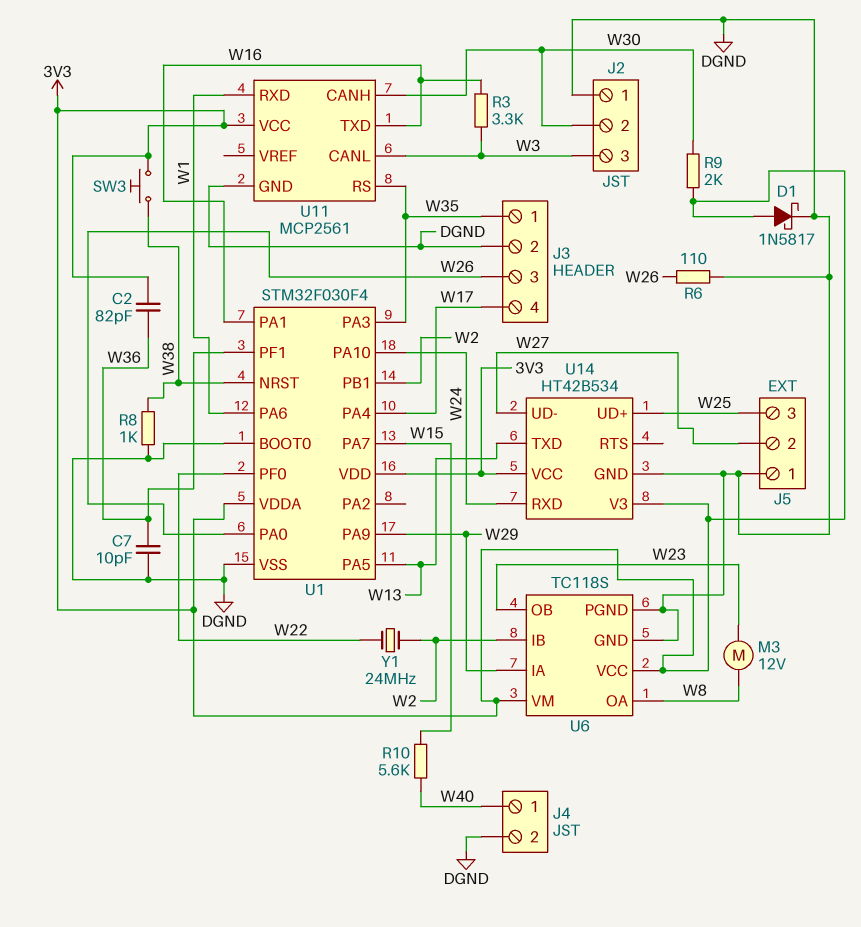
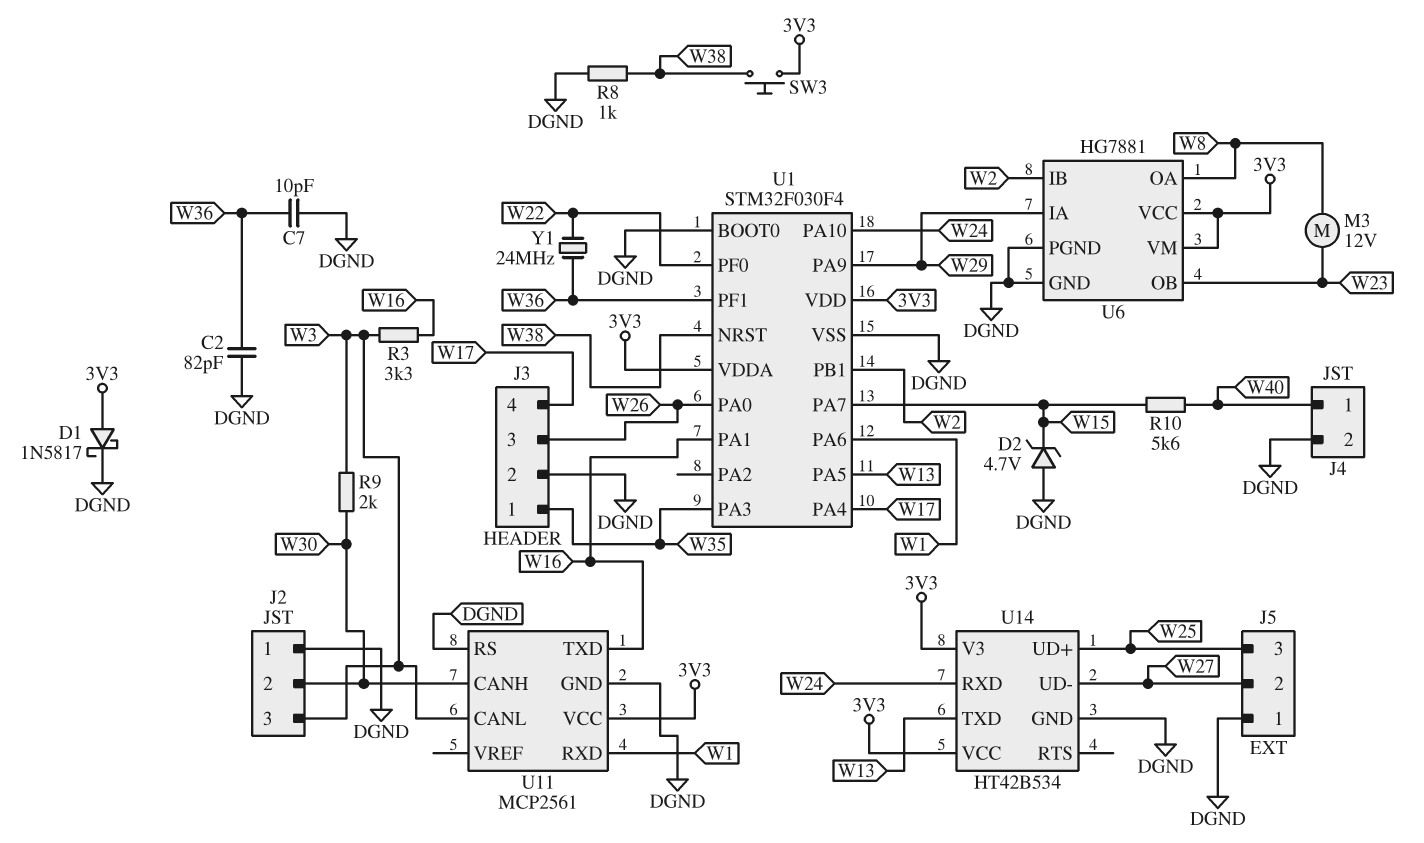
C2: 82pF (3V3, W36) -> 82pF (DGND, W36)
D2: none -> zener 4.7V (A DGND, K W15)
R6: 110 (DGND, W26) -> none
R9: 2k (3V3, W30) -> 2k (W3, W30)
U6: TC118S -> HG7881
U11 pin RS: W35 -> DGND
Y1: 24MHz (W2, W22) -> 24MHz (W22, W36)

